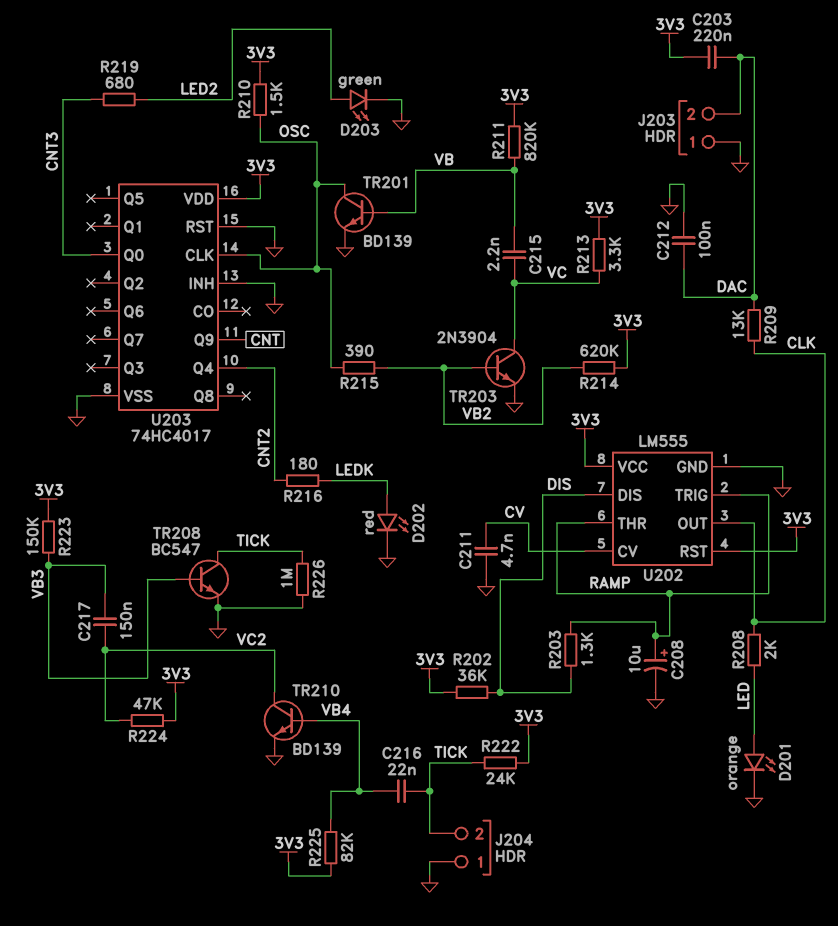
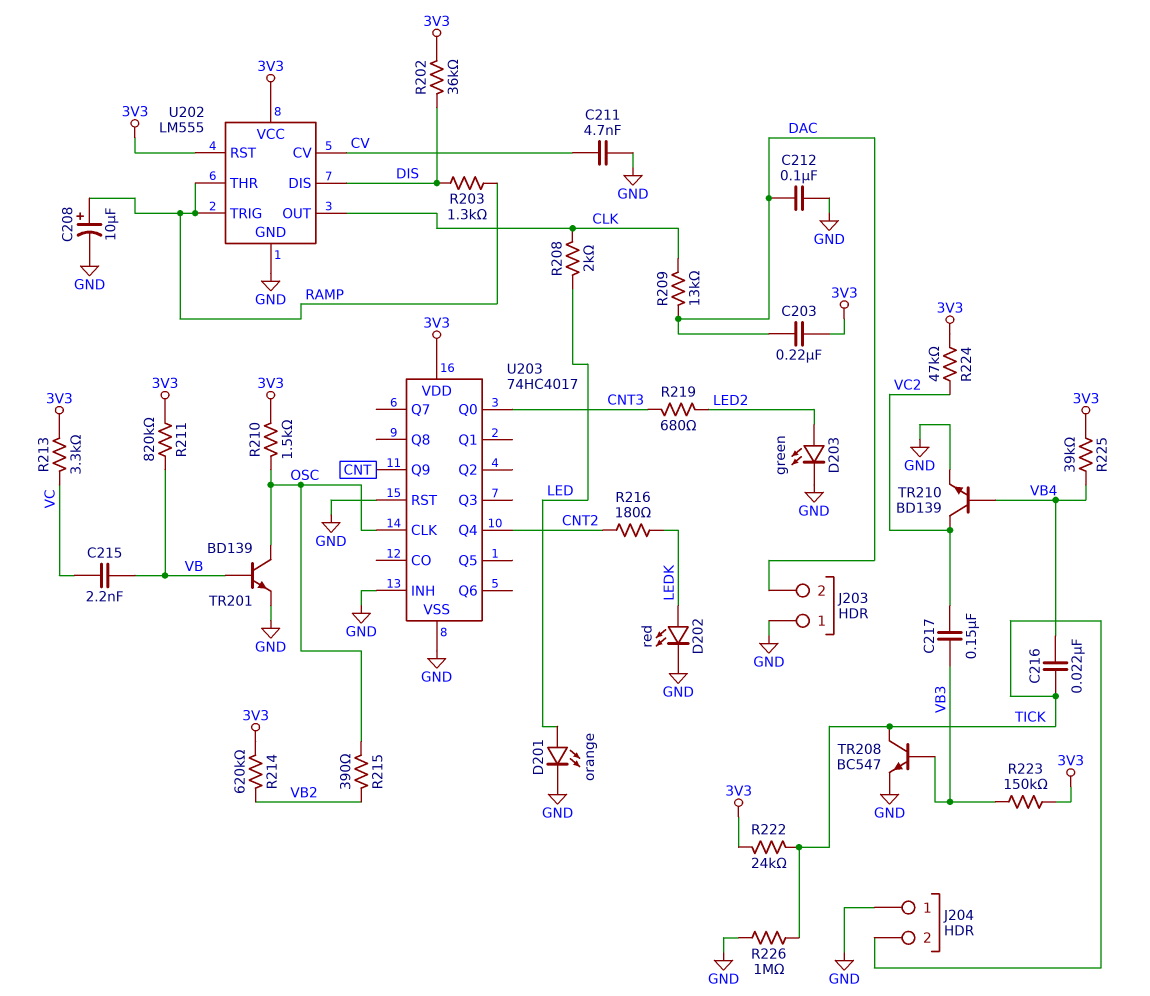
R225: 82k (3V3, VB4) -> 39k (3V3, VB4)
TR203: NPN 2N3904 (B VB2, C VC, E GND) -> none

